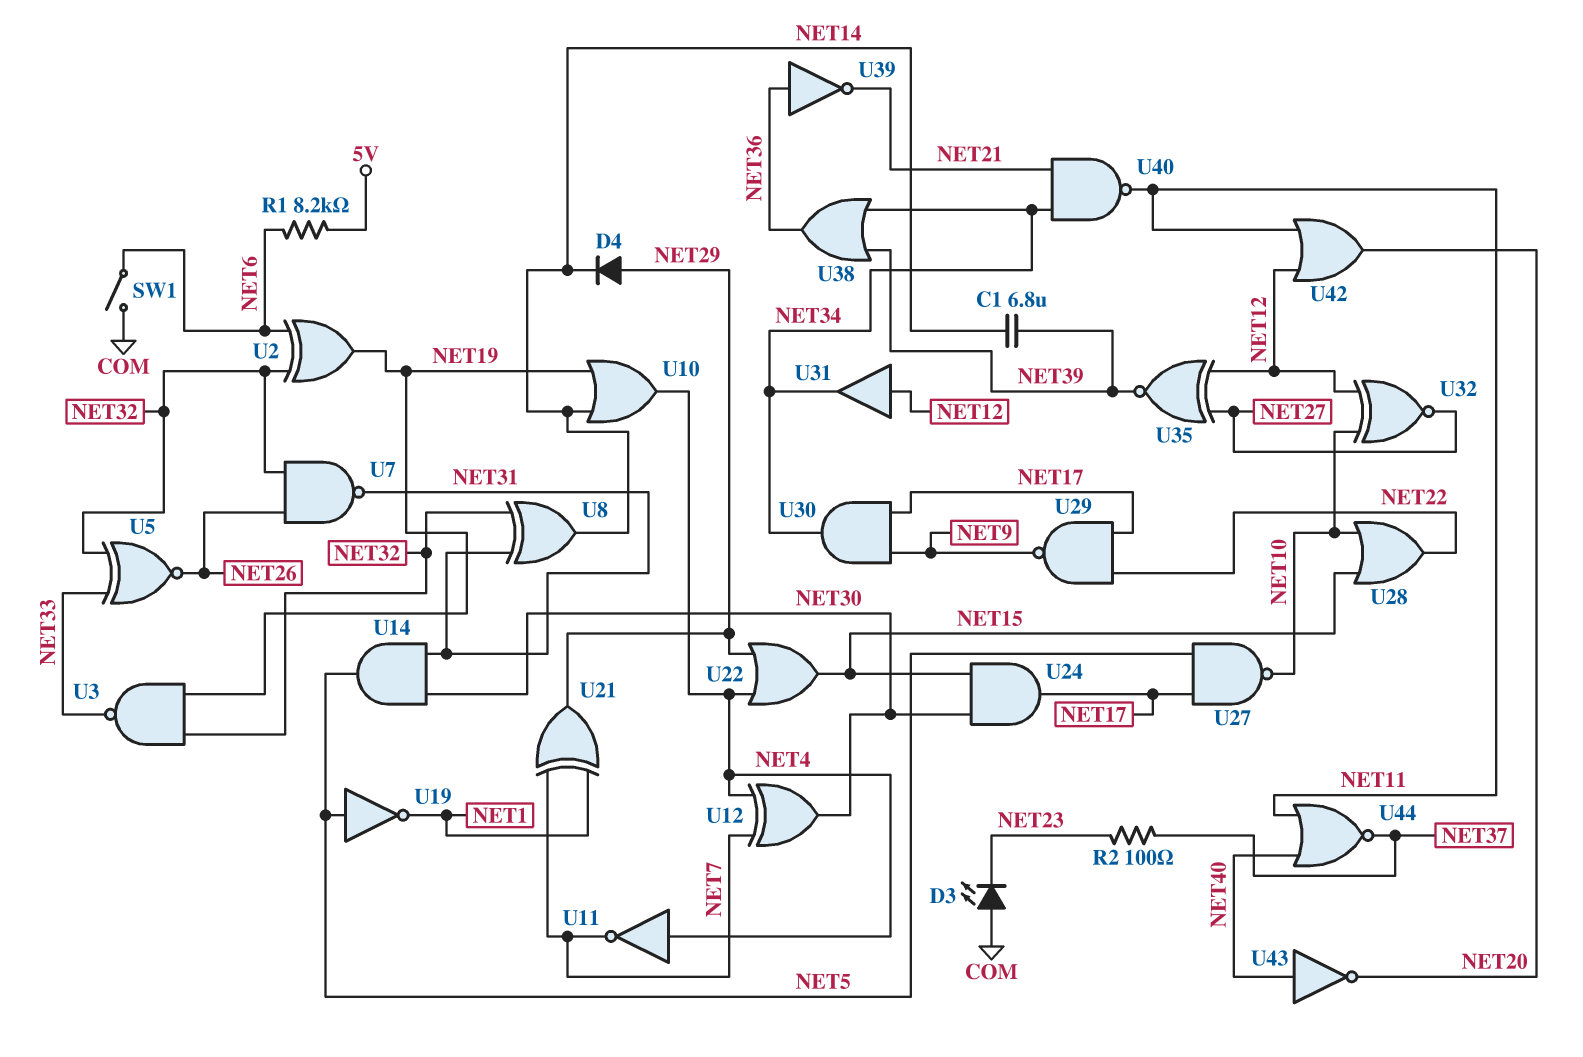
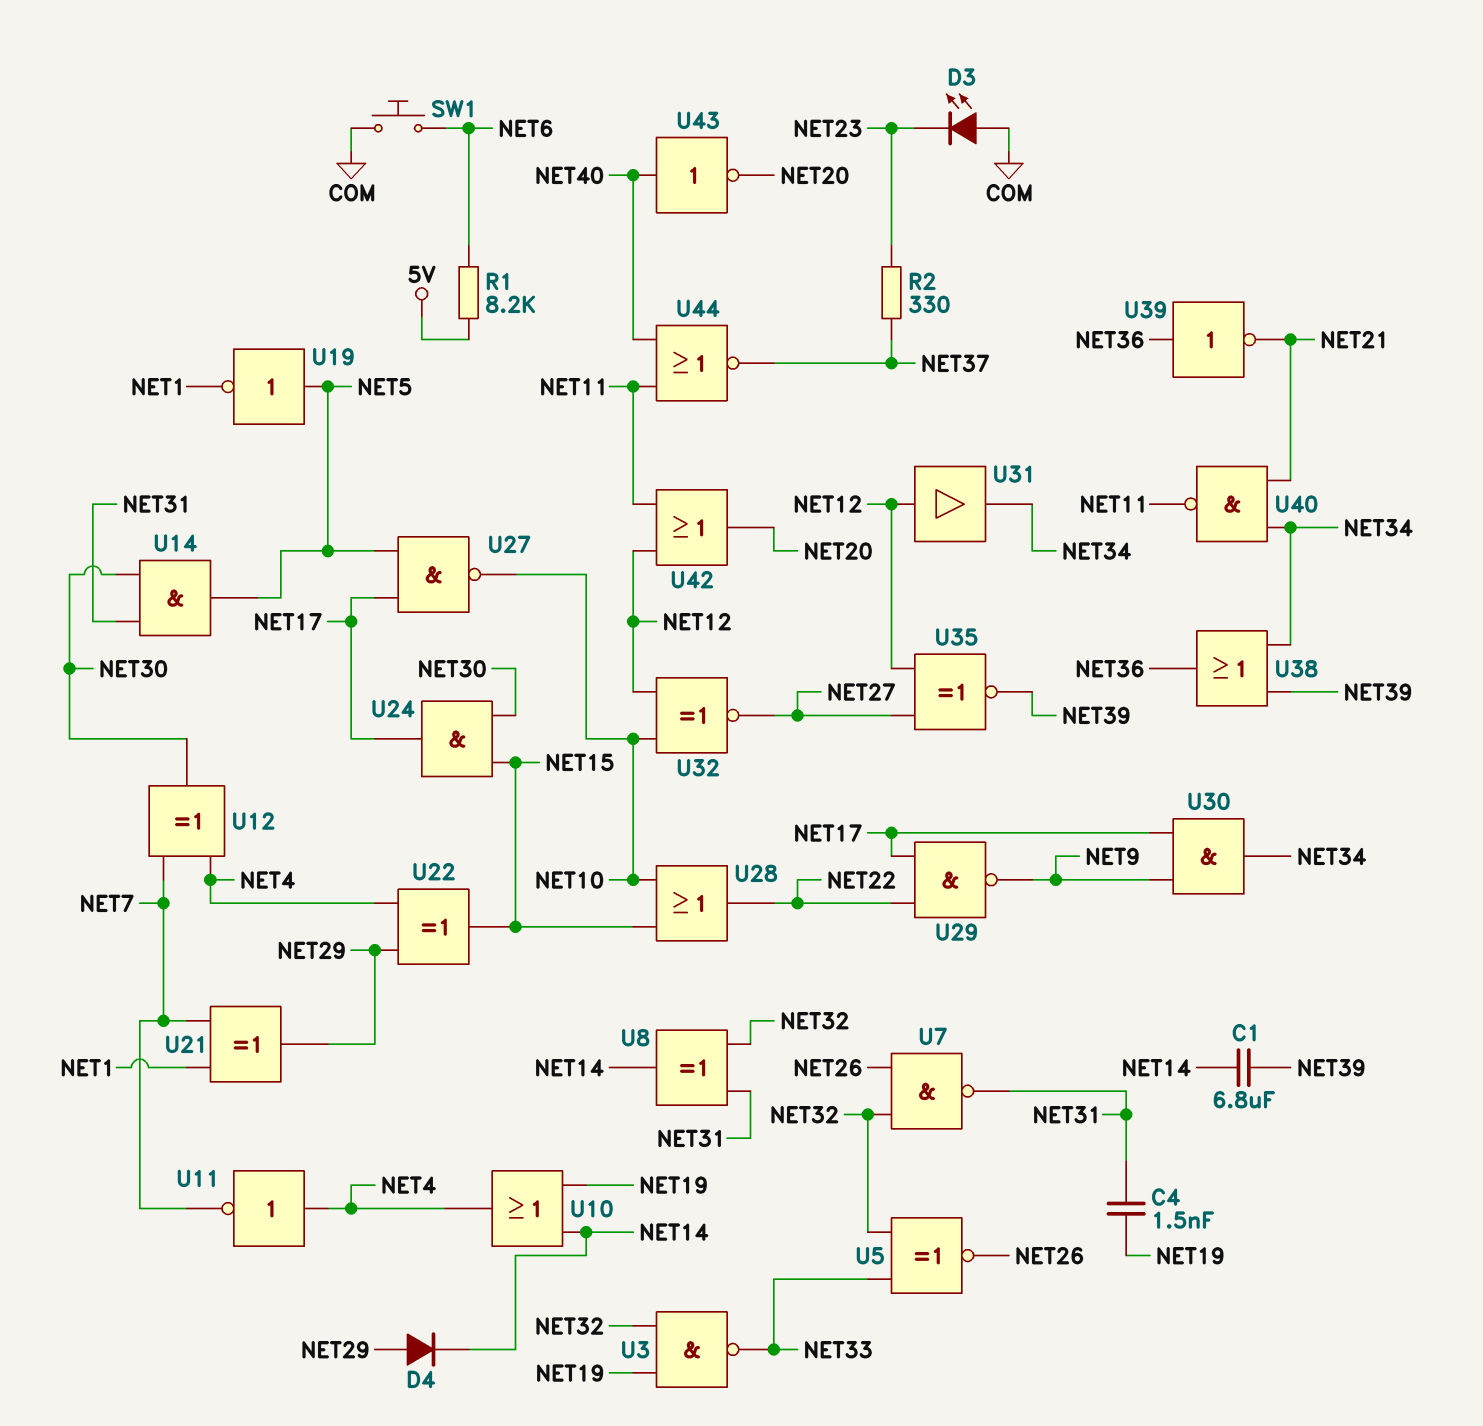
C4: none -> 1.5nF (NET19, NET31)
R2: 100 (NET23, NET37) -> 330 (NET23, NET37)
SW1: switch (COM, NET6) -> button (COM, NET6)
U2: XOR (in NET6, in NET32, out NET19) -> none
U22: OR (in NET4, in NET29, out NET15) -> XOR (in NET4, in NET29, out NET15)

